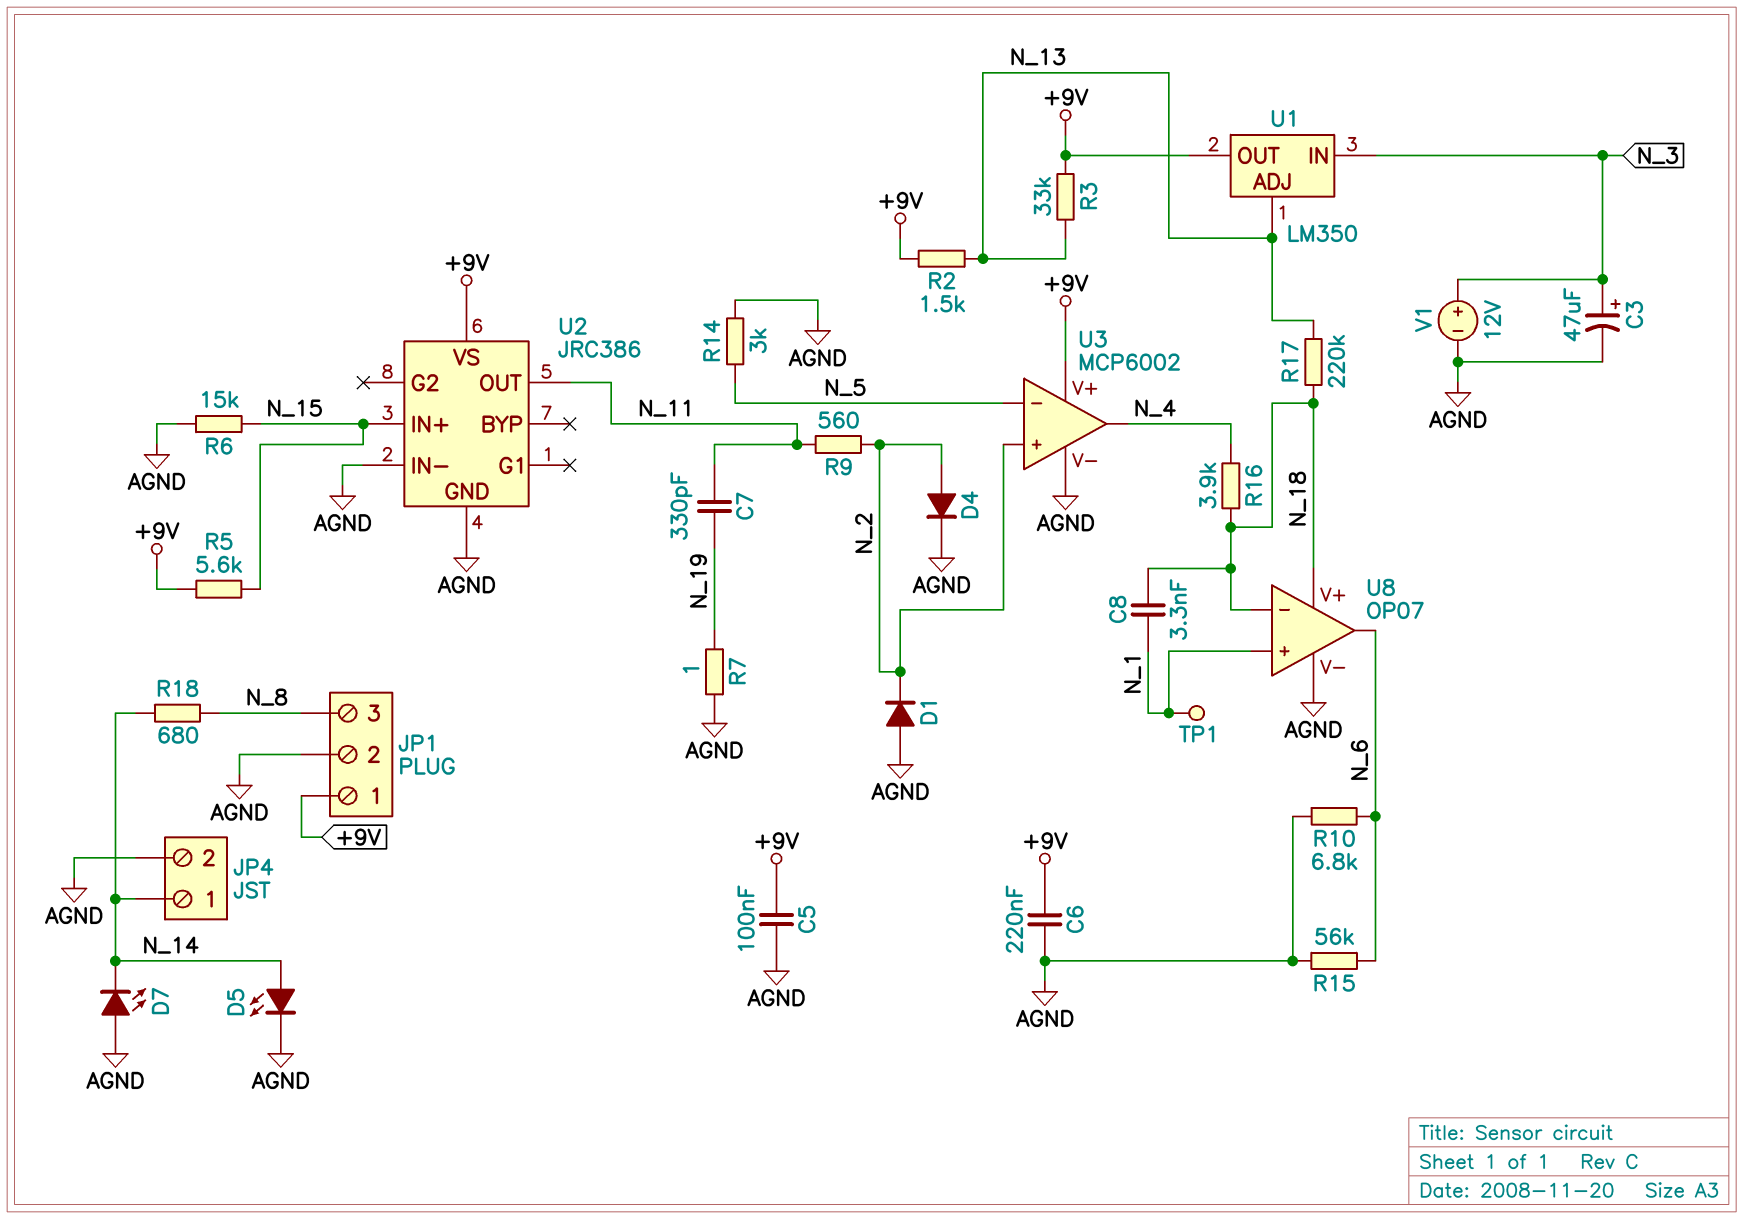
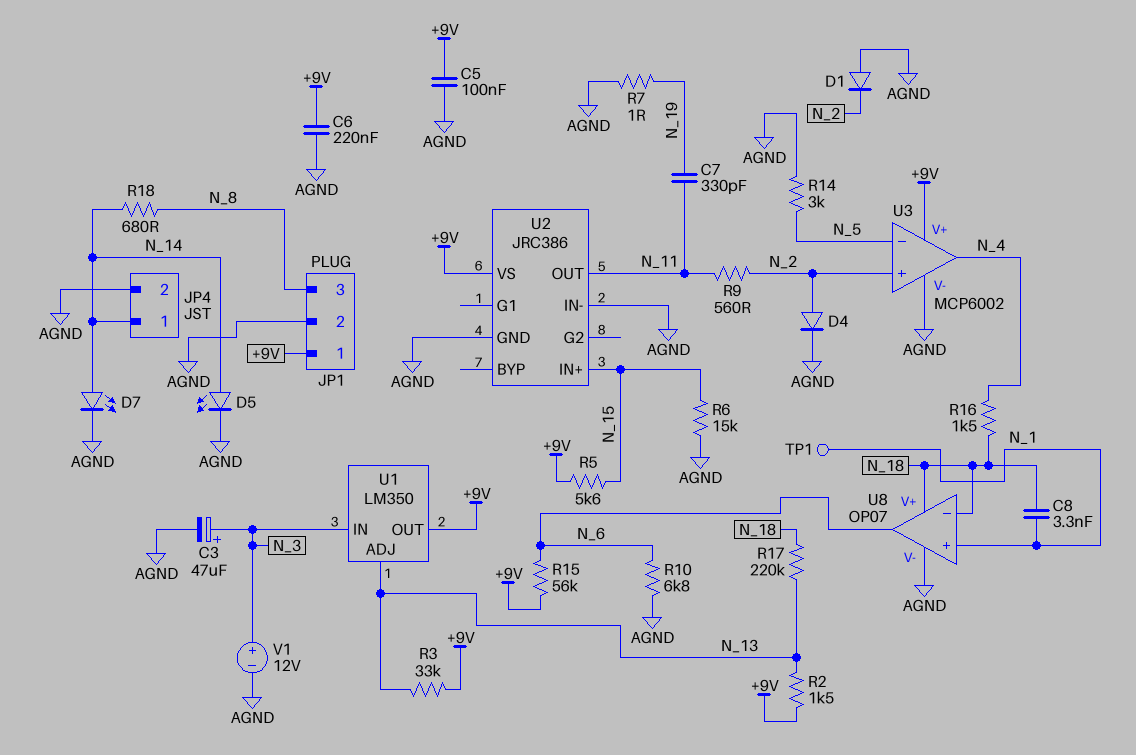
D7: LED (A AGND, K N_14) -> LED (A N_14, K AGND)
R15: 56k (AGND, N_6) -> 56k (+9V, N_6)
R16: 3.9k (N_4, N_18) -> 1.5k (N_4, N_18)

